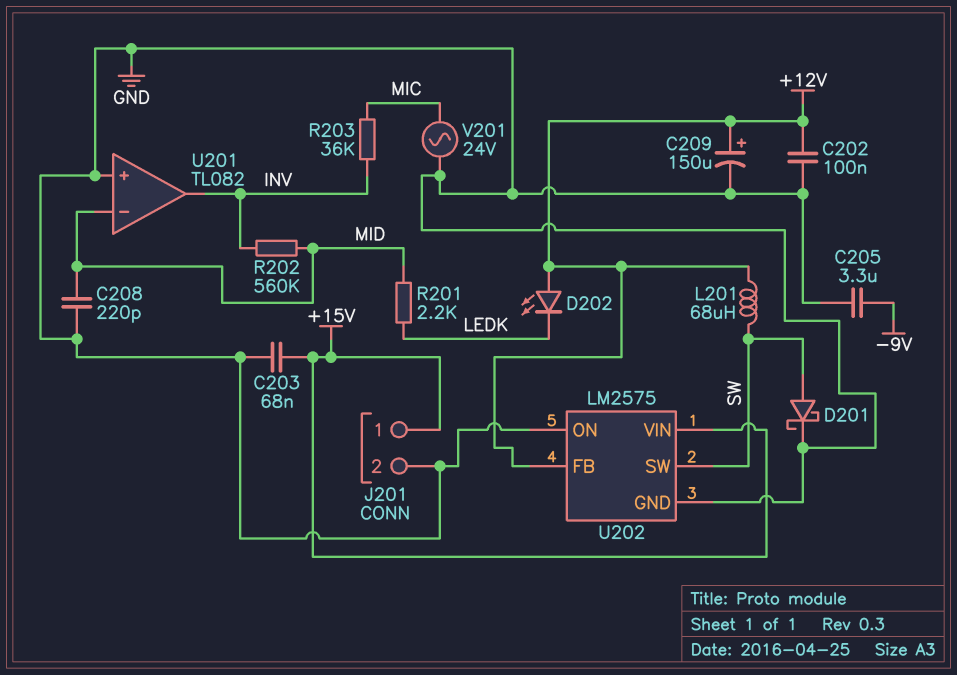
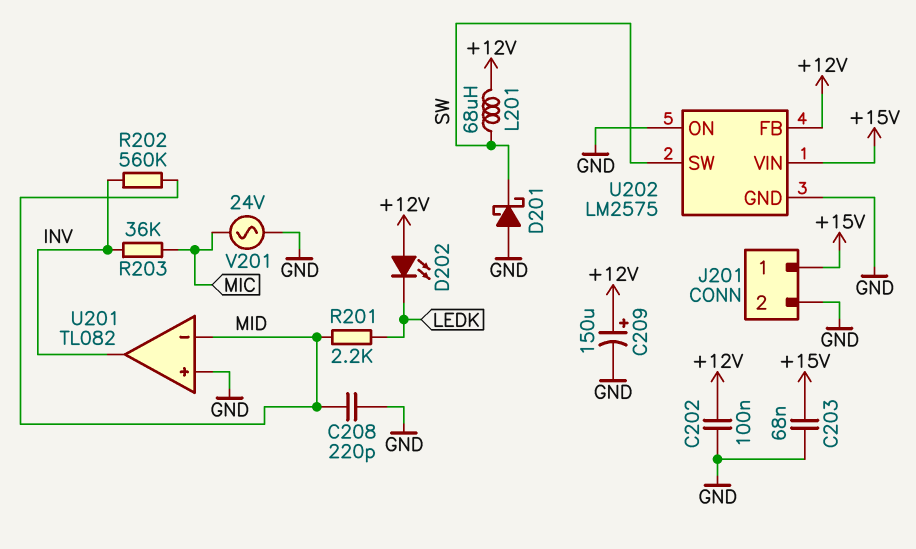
C205: 3.3uF (-9V, GND) -> none
D201: schottky (A SW, K GND) -> schottky (A GND, K SW)

